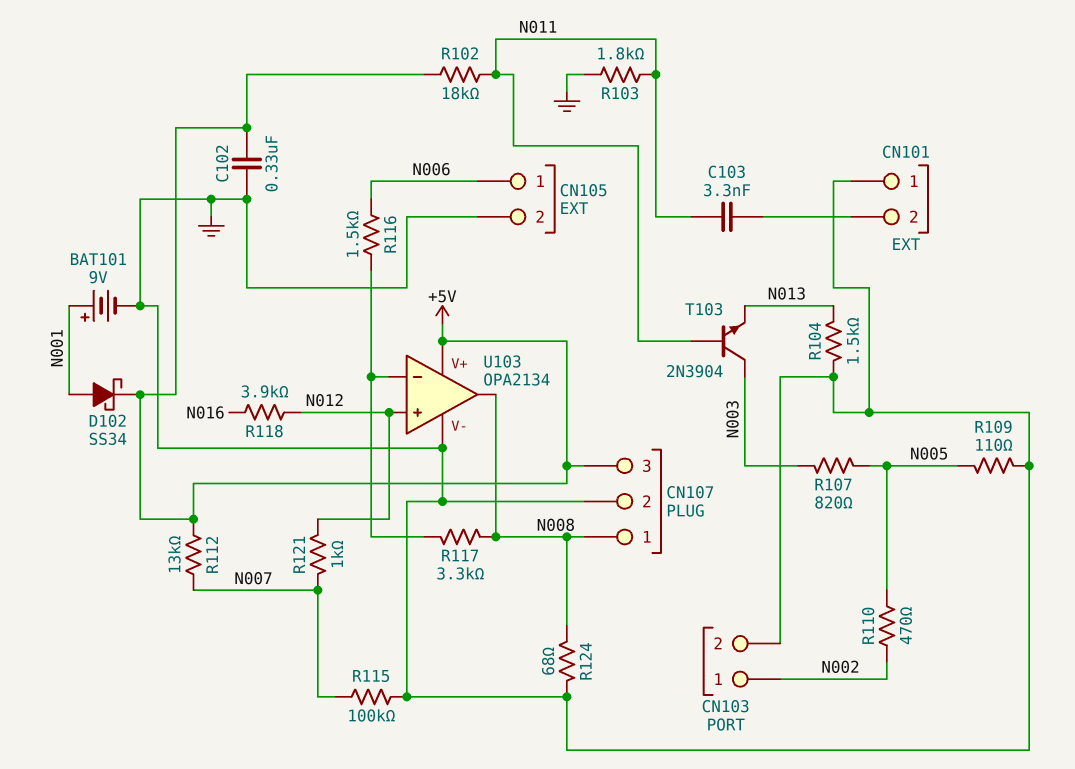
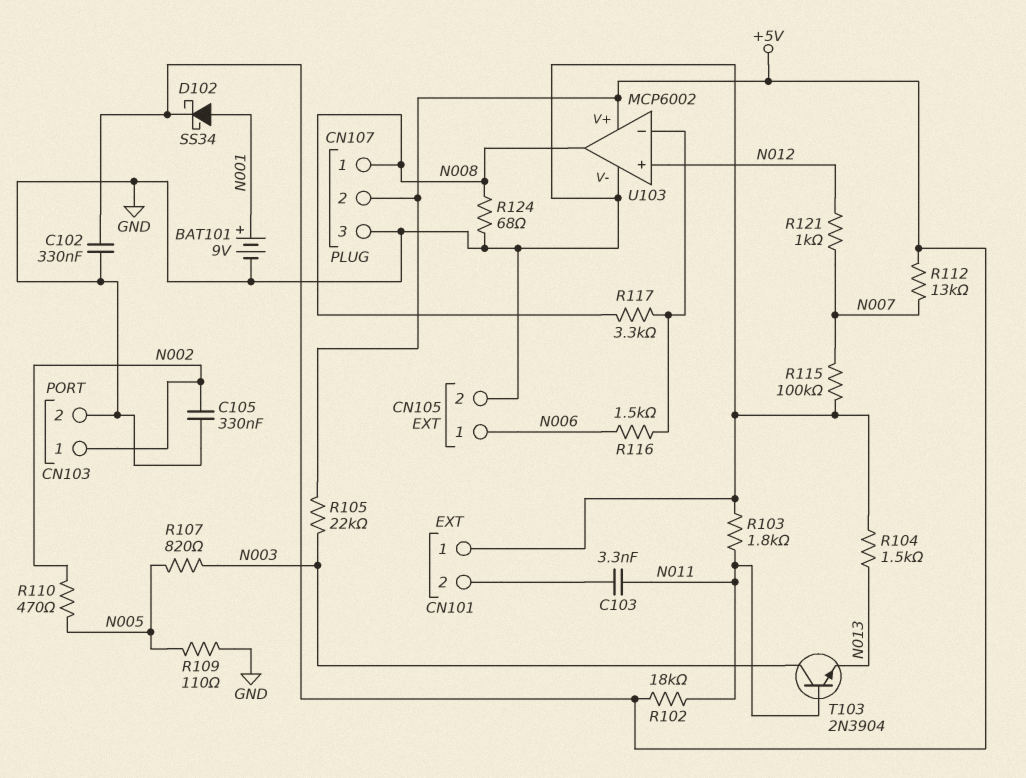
C105: none -> 330nF (GND, N002)
CN107 pin 2: GND -> +5V
CN107 pin 3: +5V -> GND
R105: none -> 22k (+5V, N003)
R118: 3.9k (N012, N016) -> none
U103: OPA2134 -> MCP6002

